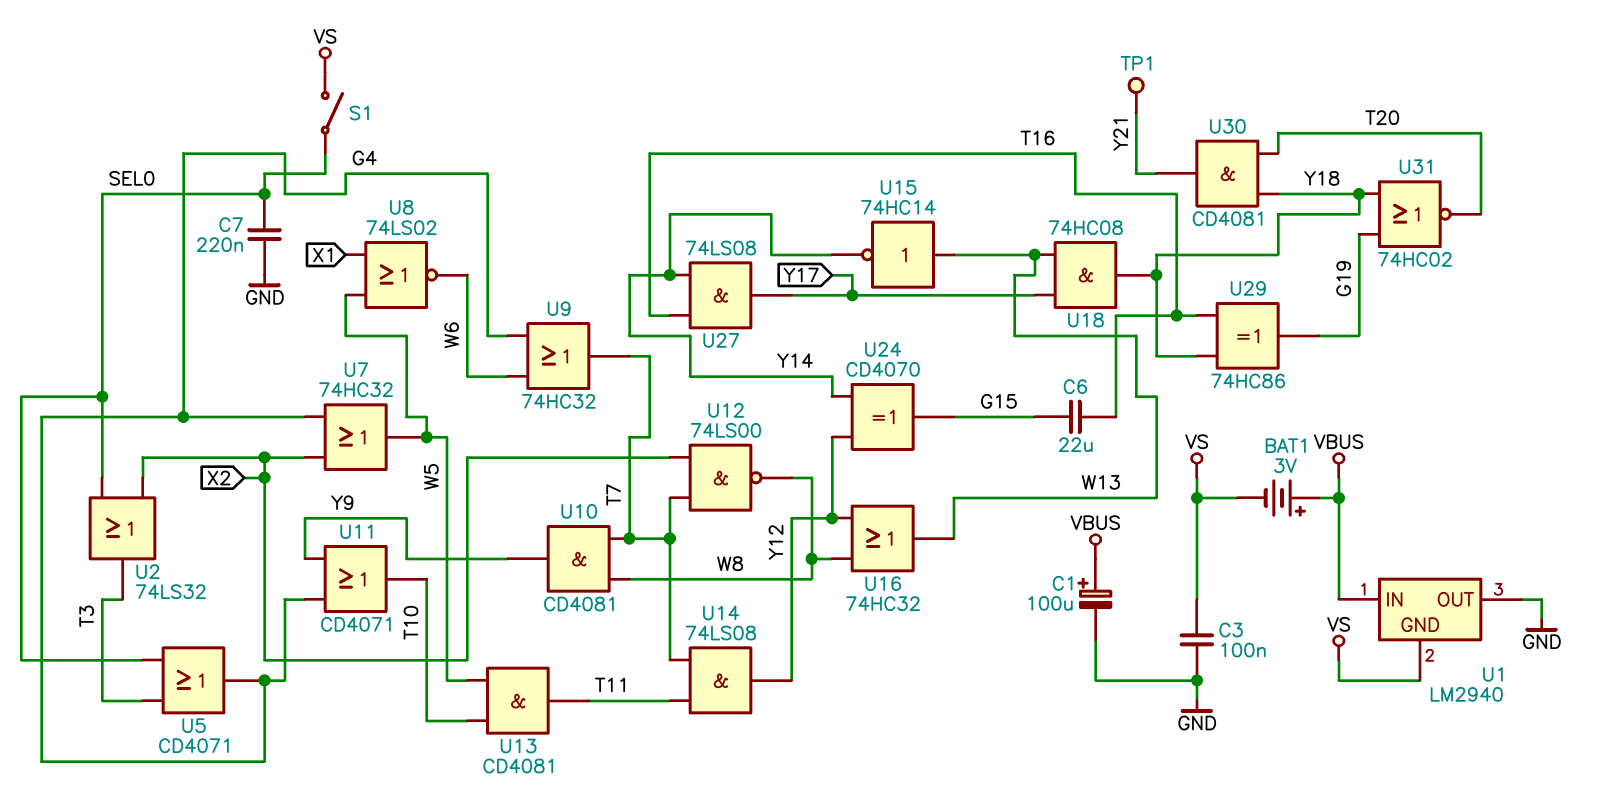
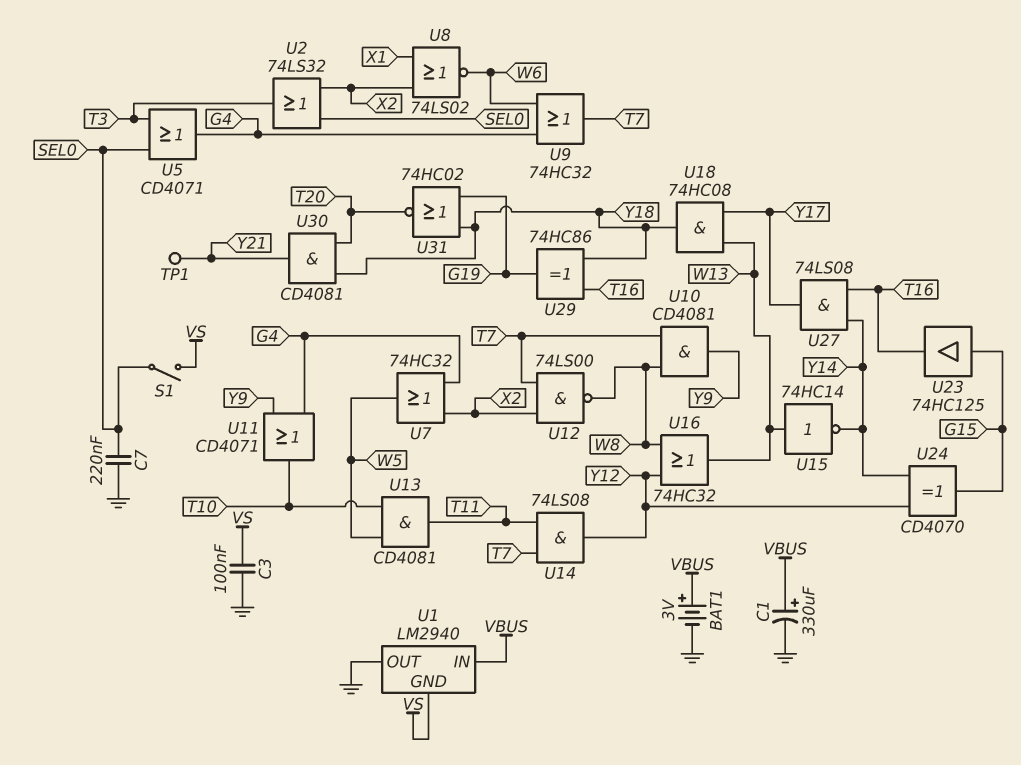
BAT1: 3V (plus VBUS, minus VS) -> 3V (plus VBUS, minus GND)
C1: 100uF (plus VBUS, minus GND) -> 330uF (plus VBUS, minus GND)
C6: 22uF (G15, T16) -> none
U8: NOR 74LS02 (in W5, in X1, out W6) -> NOR 74LS02 (in X1, in X2, out W6)
U23: none -> buffer 74HC125 (in G15, out T16)

